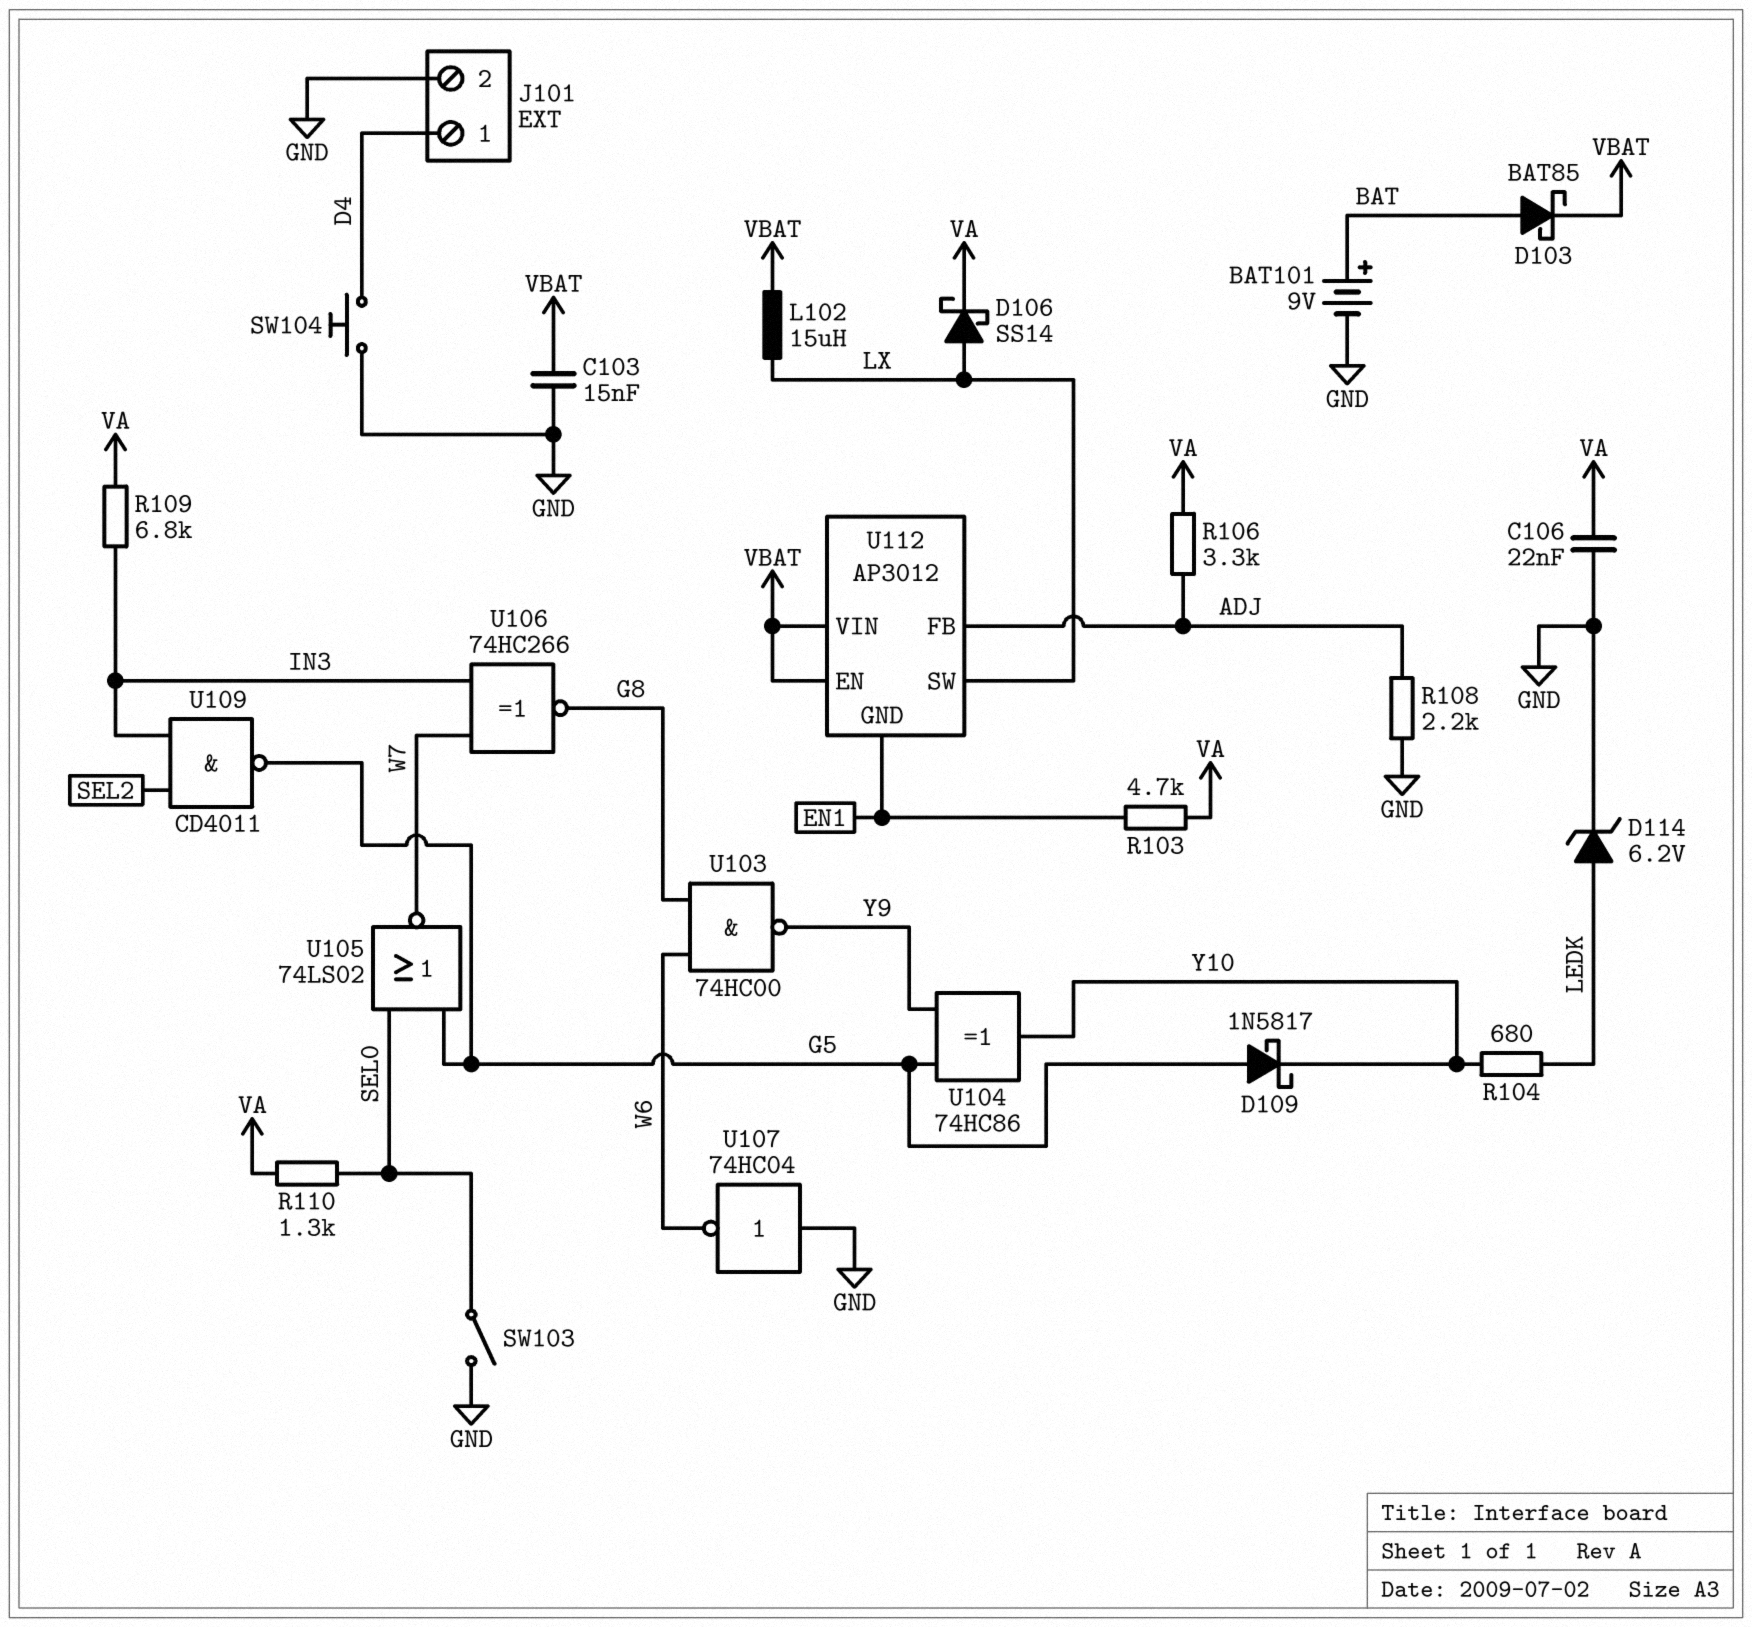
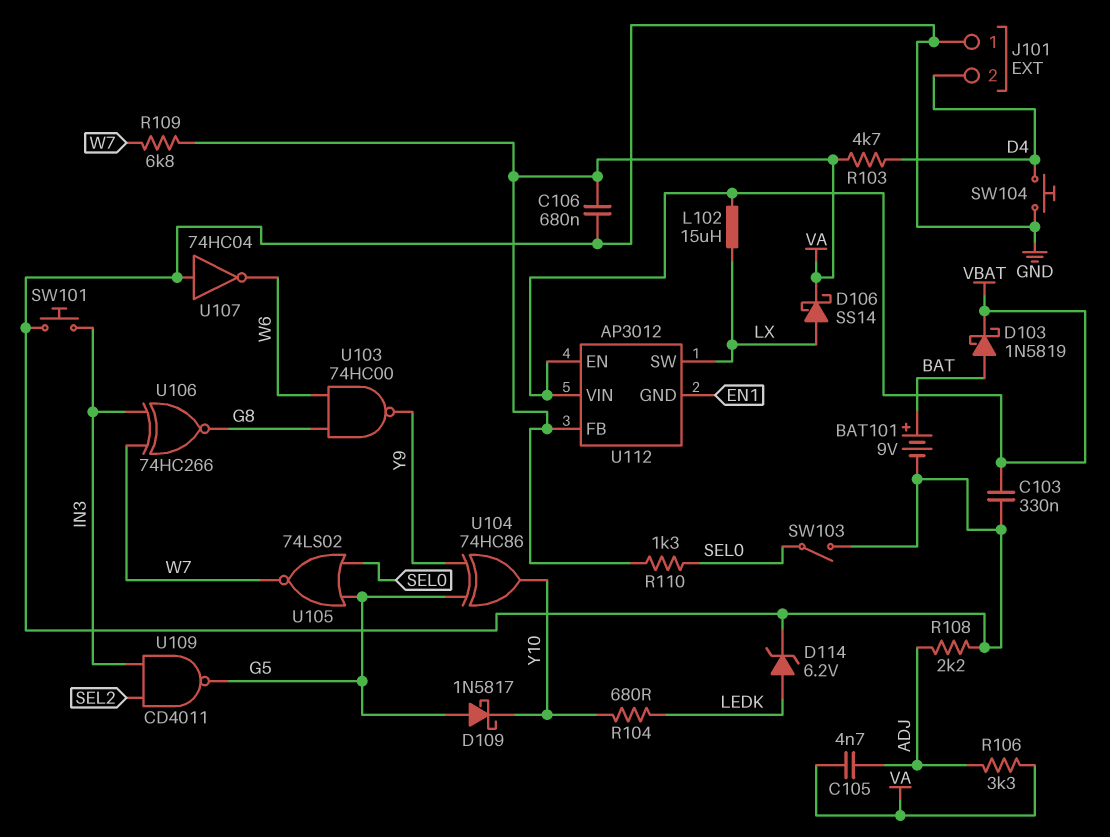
C103: 15nF (GND, VBAT) -> 330nF (GND, VBAT)
C105: none -> 4.7nF (ADJ, VA)
C106: 22nF (GND, VA) -> 680nF (GND, VA)
D103: schottky BAT85 (A BAT, K VBAT) -> schottky 1N5819 (A BAT, K VBAT)
J101 pin 1: D4 -> GND
J101 pin 2: GND -> D4
R103: 4.7k (EN1, VA) -> 4.7k (D4, VA)
R109: 6.8k (IN3, VA) -> 6.8k (VA, W7)
SW101: none -> button (GND, IN3)
U112 pin FB: ADJ -> VA

